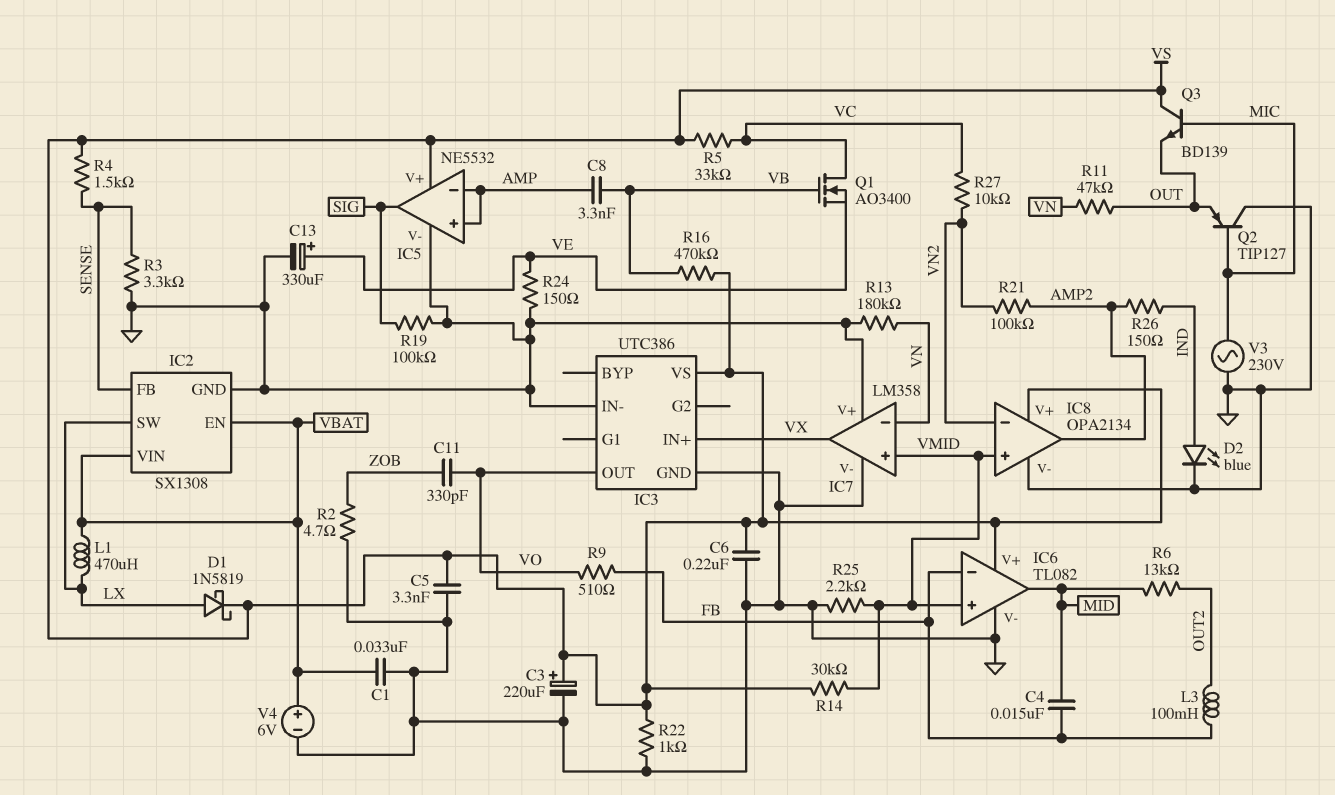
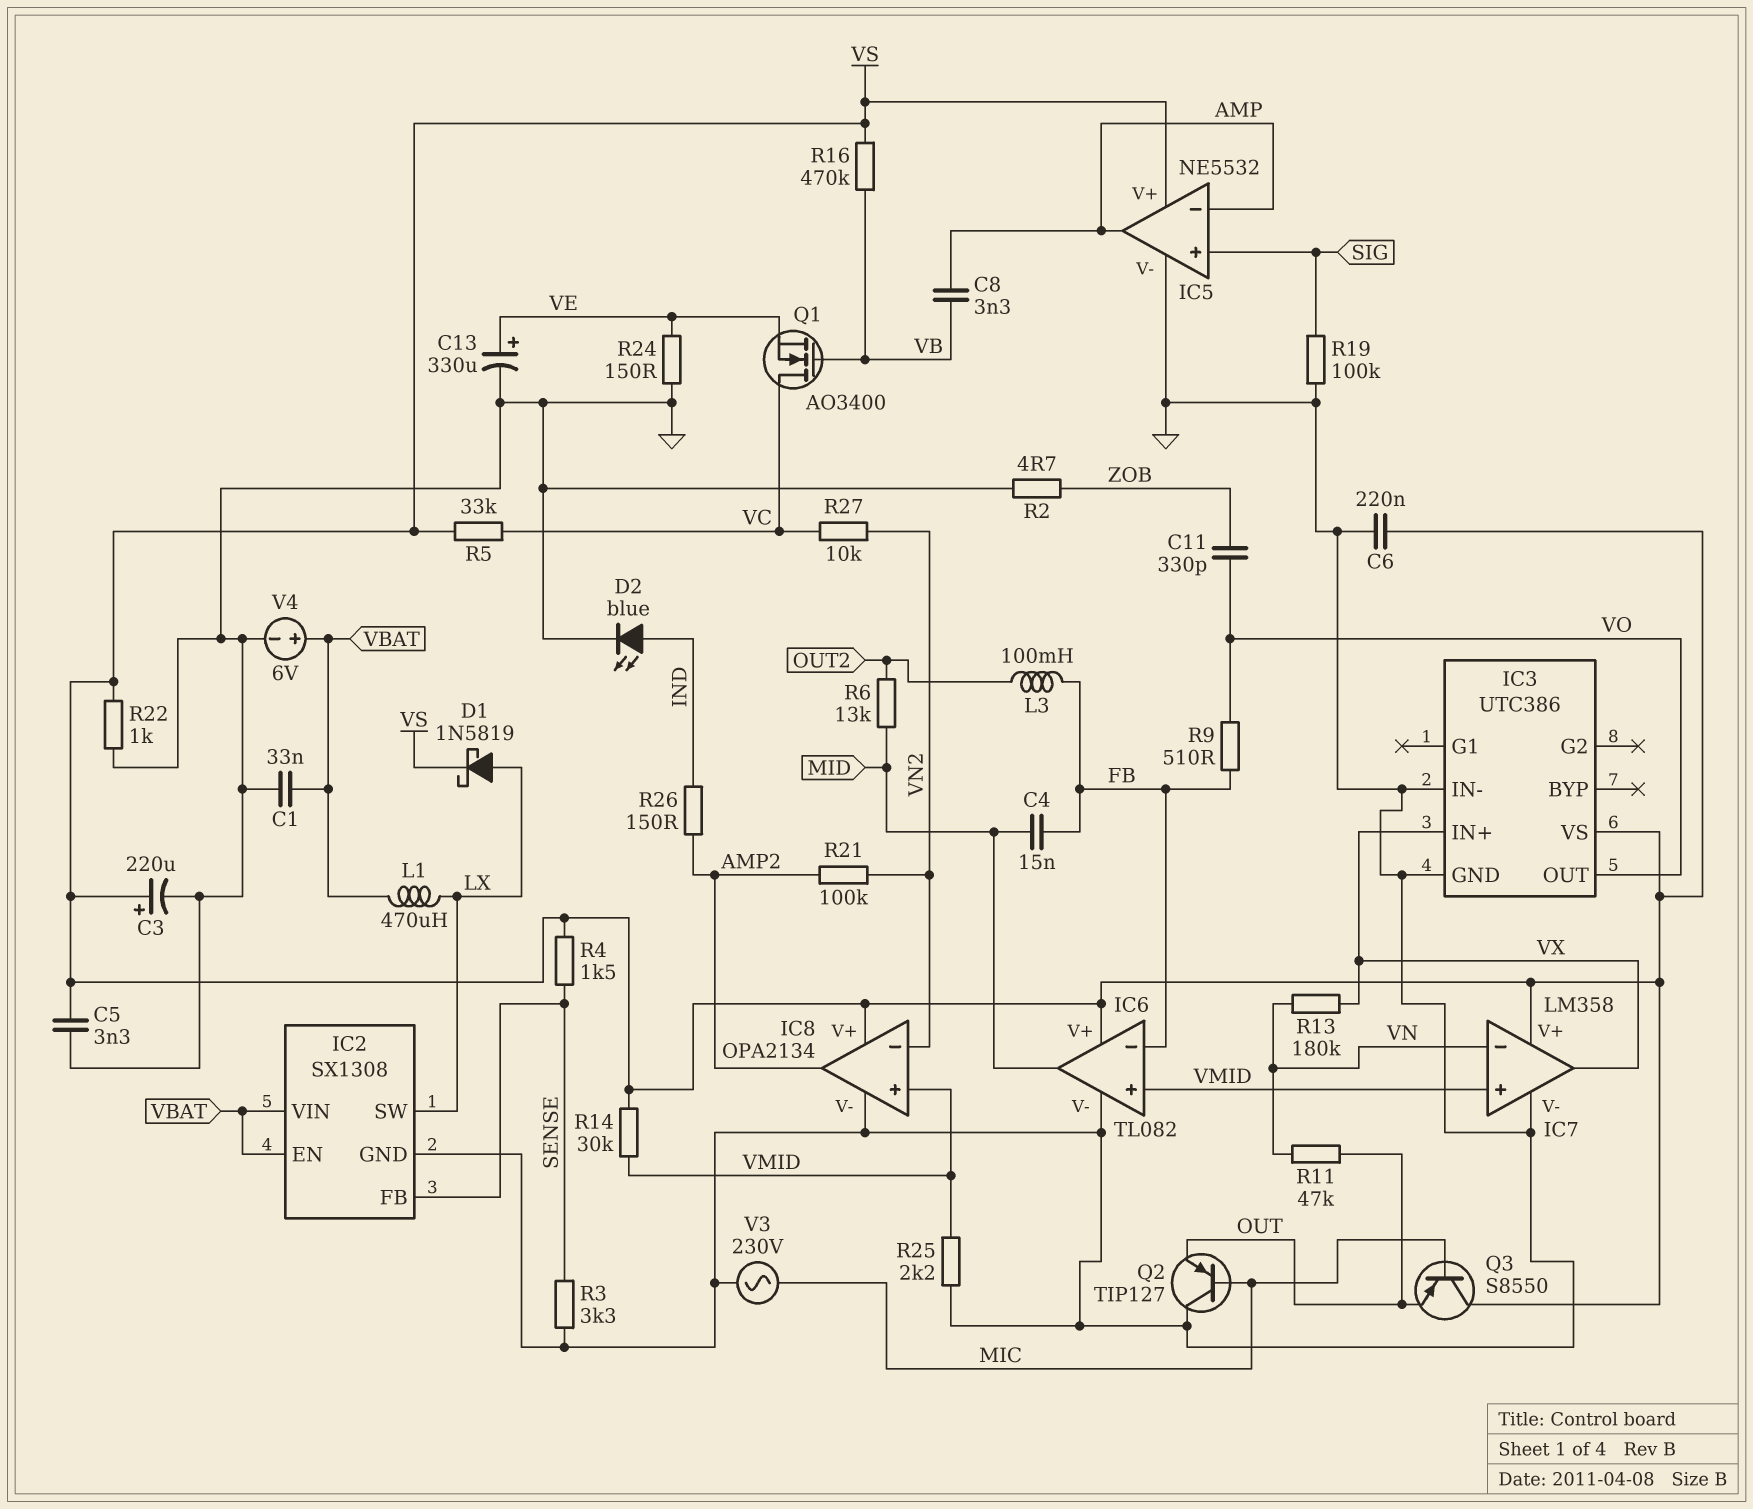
IC5 pin in+: AMP -> SIG
IC5 pin out: SIG -> AMP
IC7 pin V+: GND -> VS
Q3: NPN BD139 (B MIC, C VS, E OUT) -> PNP S8550 (B MIC, C VS, E OUT)
R13: 180k (GND, VN) -> 180k (VN, VX)

